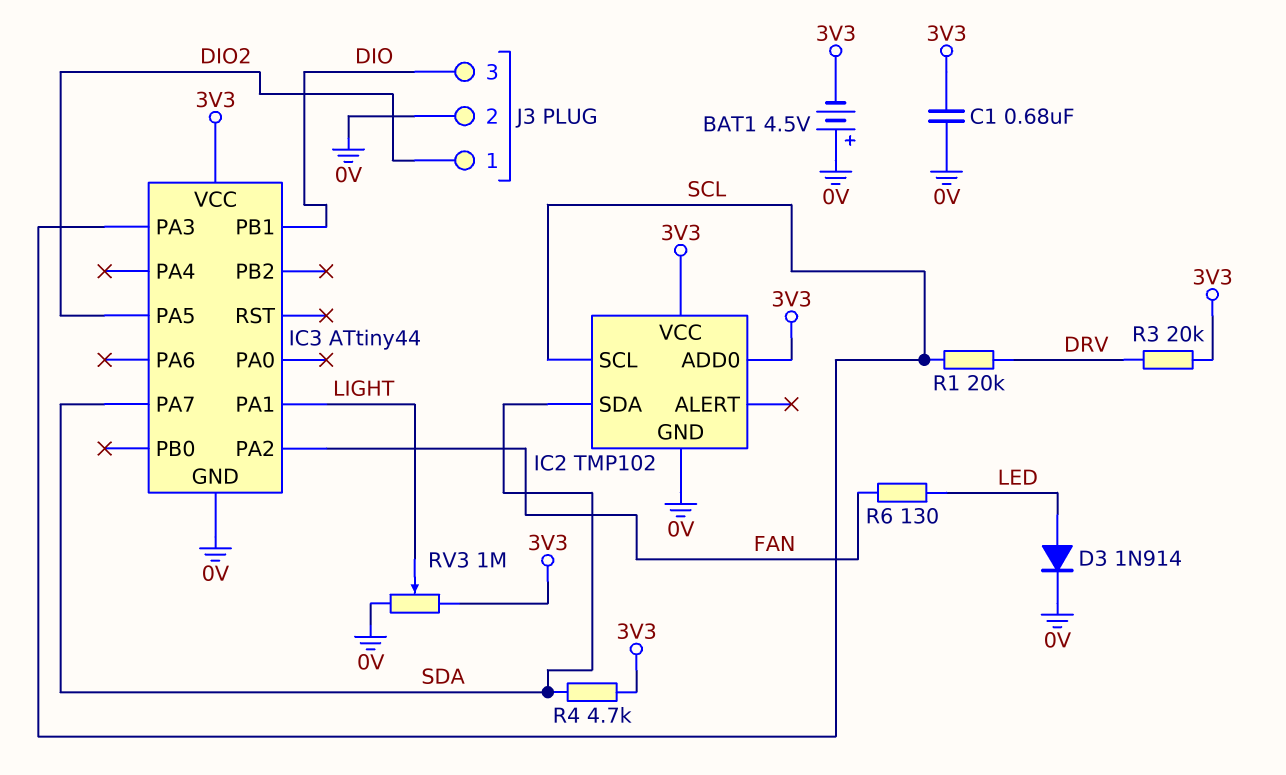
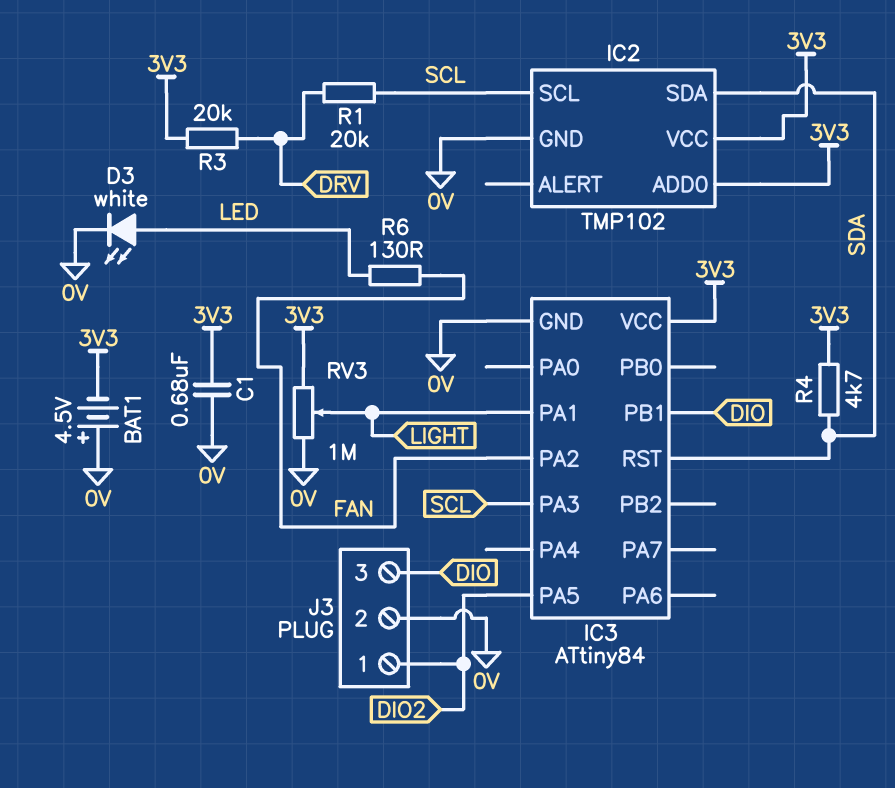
D3: diode 1N914 (A LED, K 0V) -> LED white (A LED, K 0V)
IC3: ATtiny44 -> ATtiny84
IC3 pin PA7: SDA -> none
IC3 pin RST: none -> SDA

